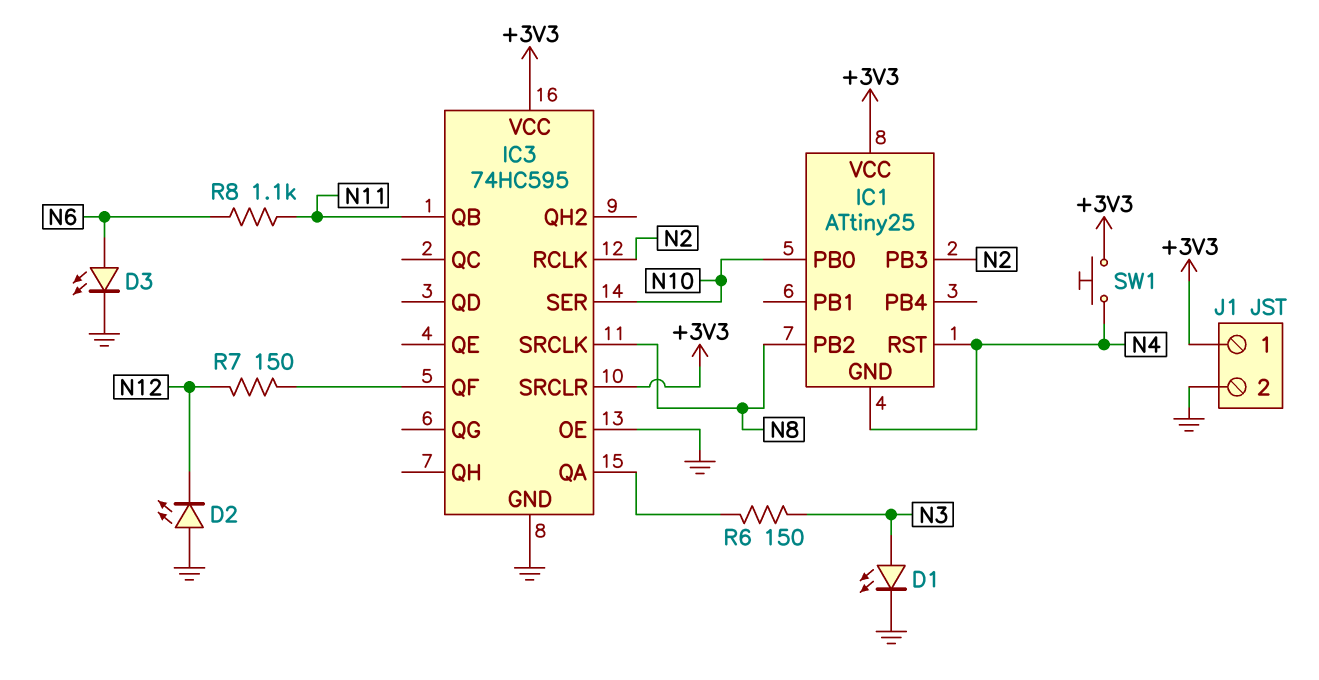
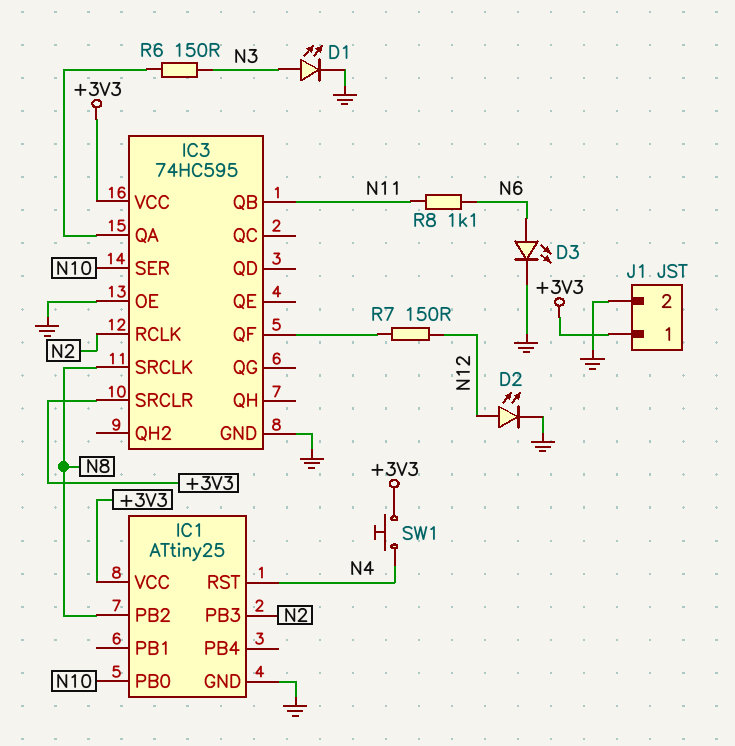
D2: LED (A GND, K N12) -> LED (A N12, K GND)
IC1 pin GND: N4 -> GND

